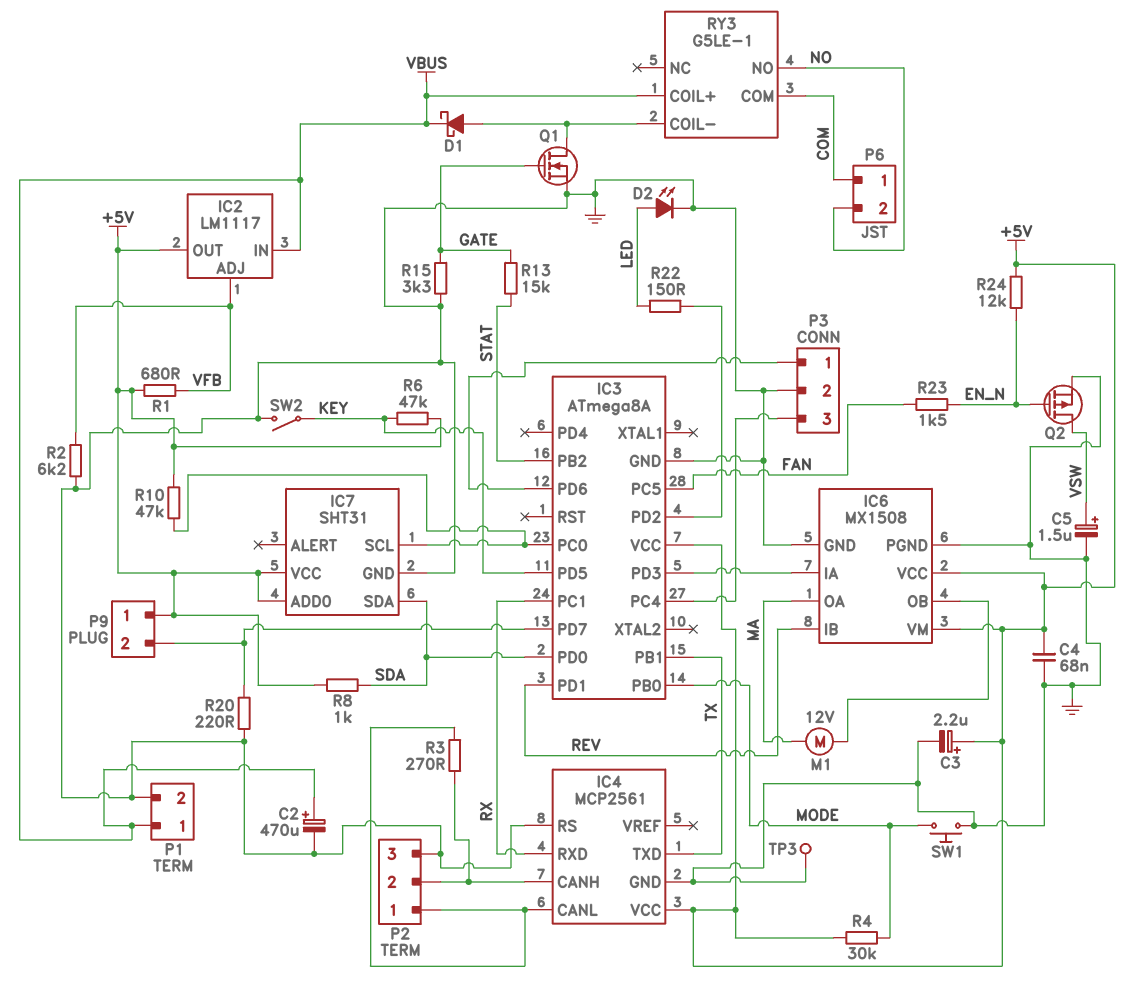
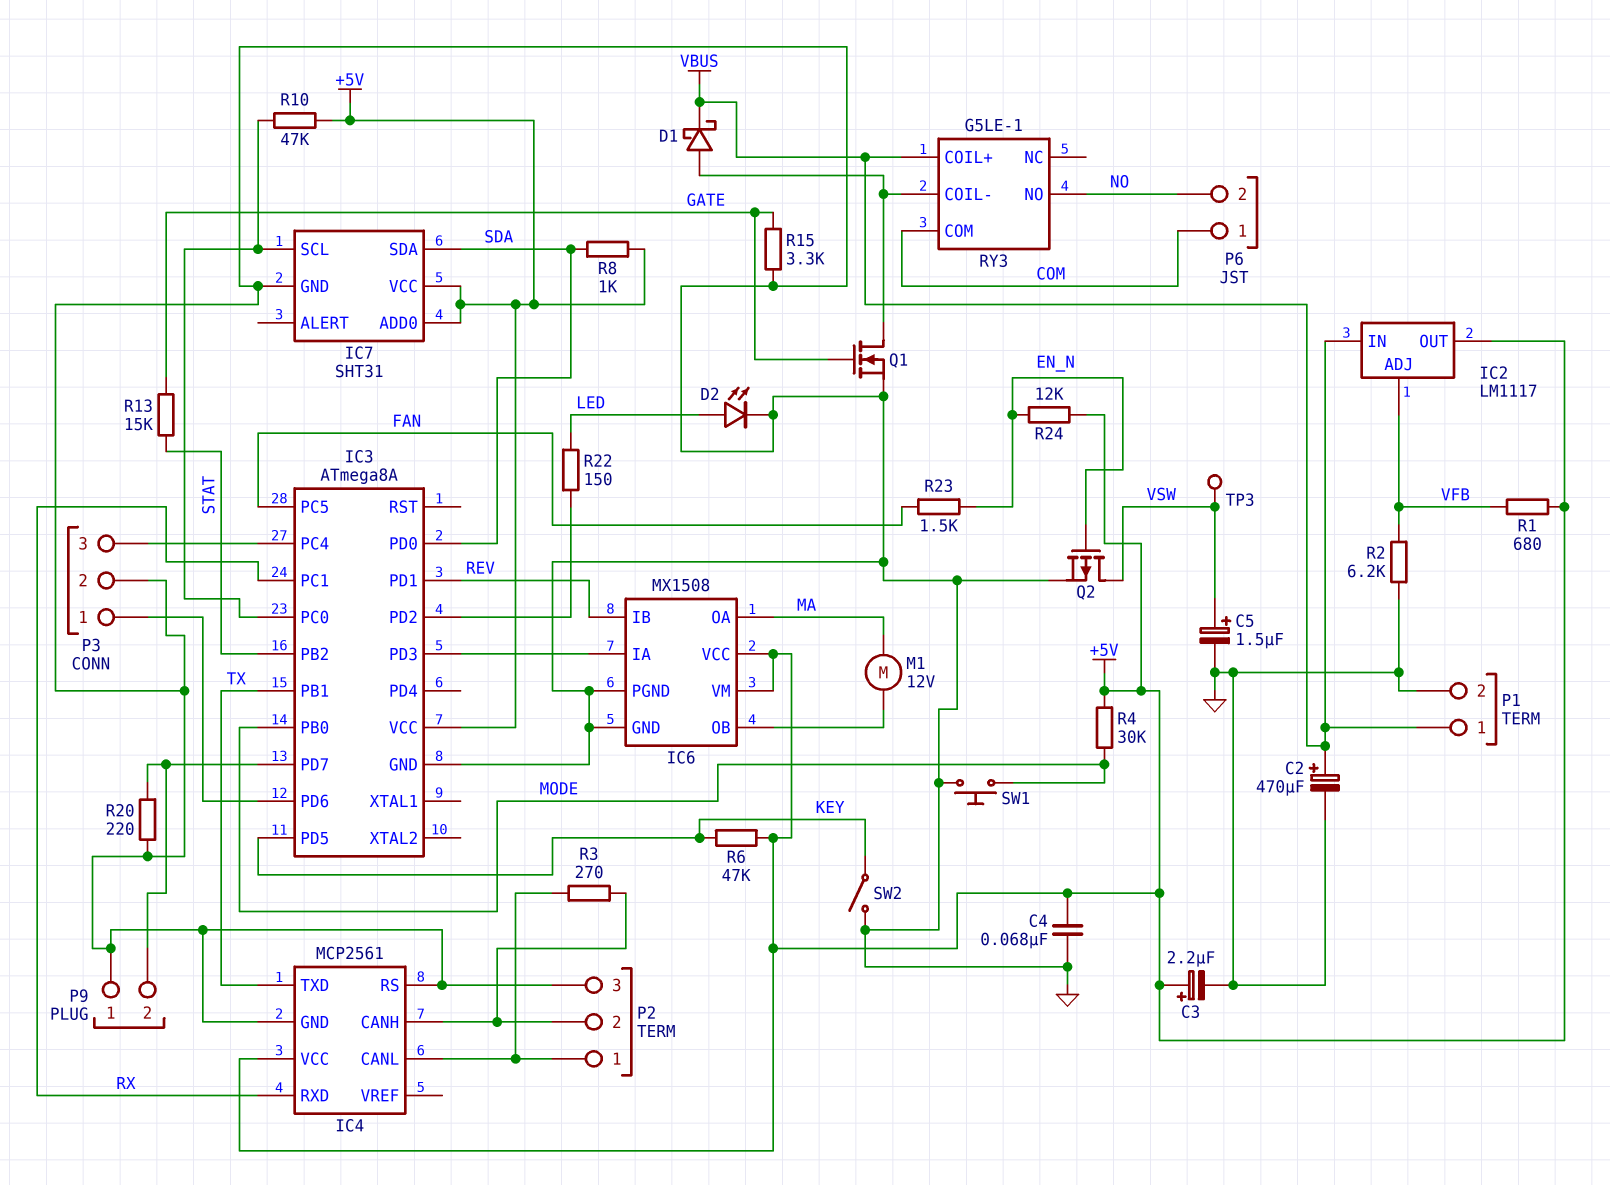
P9 pin 1: +5V -> GND
TP3: test point (GND) -> test point (VSW)

